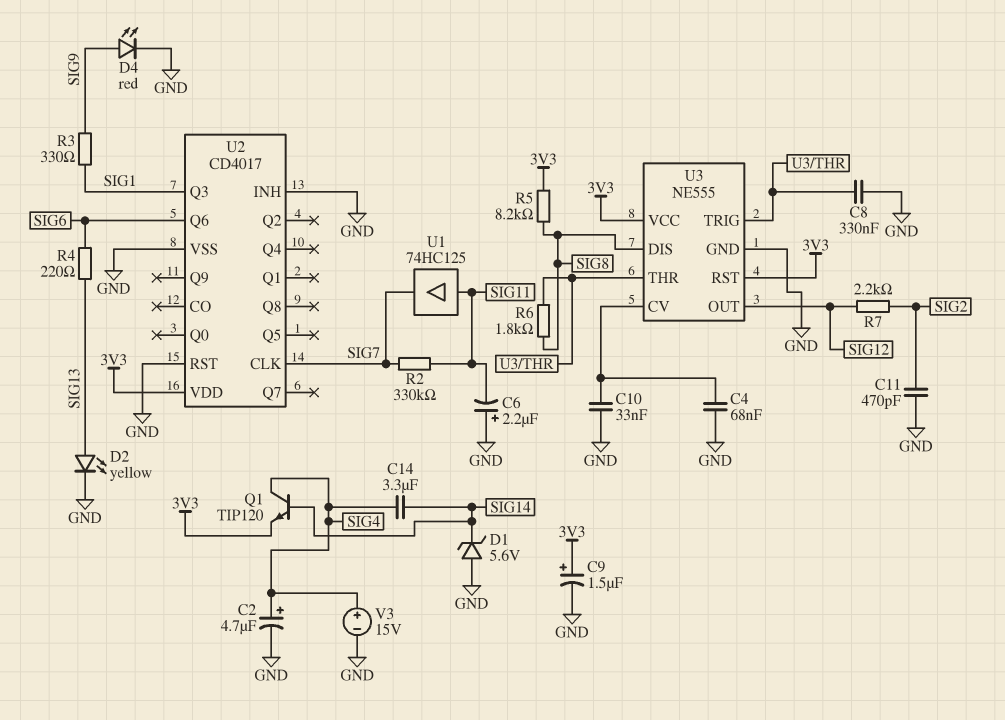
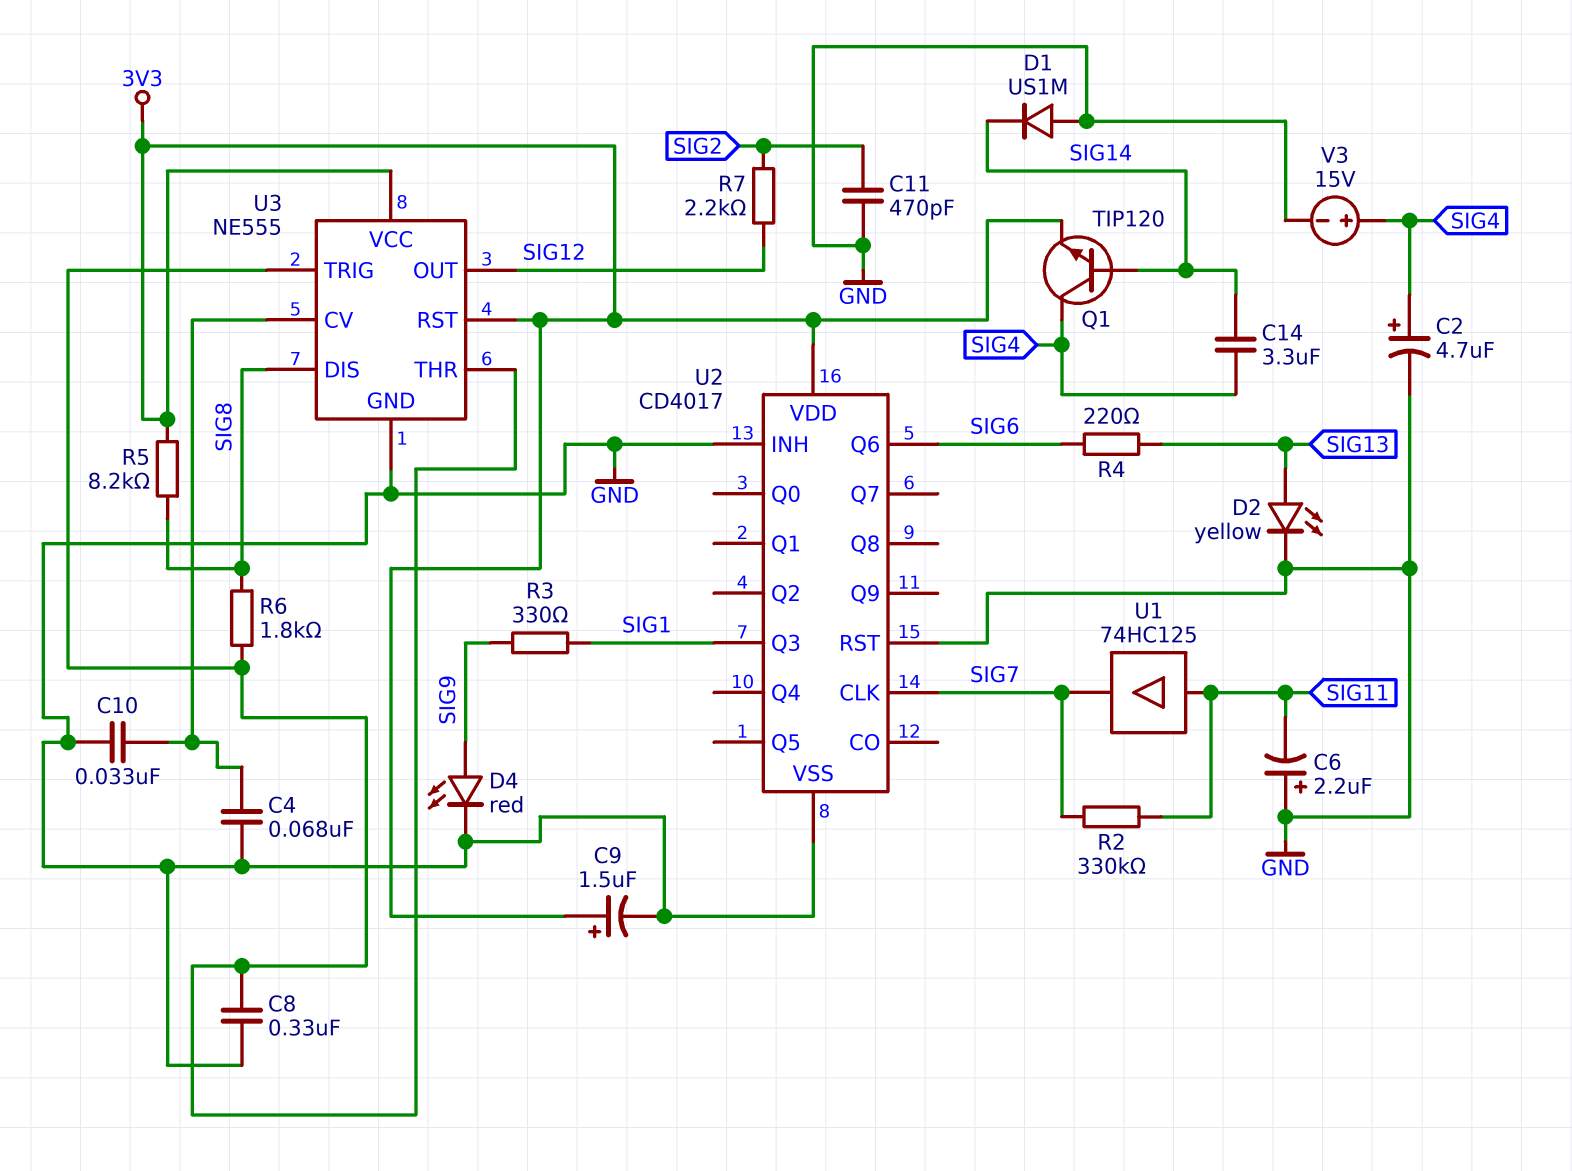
D1: zener 5.6V (A GND, K SIG14) -> diode US1M (A GND, K SIG14)

